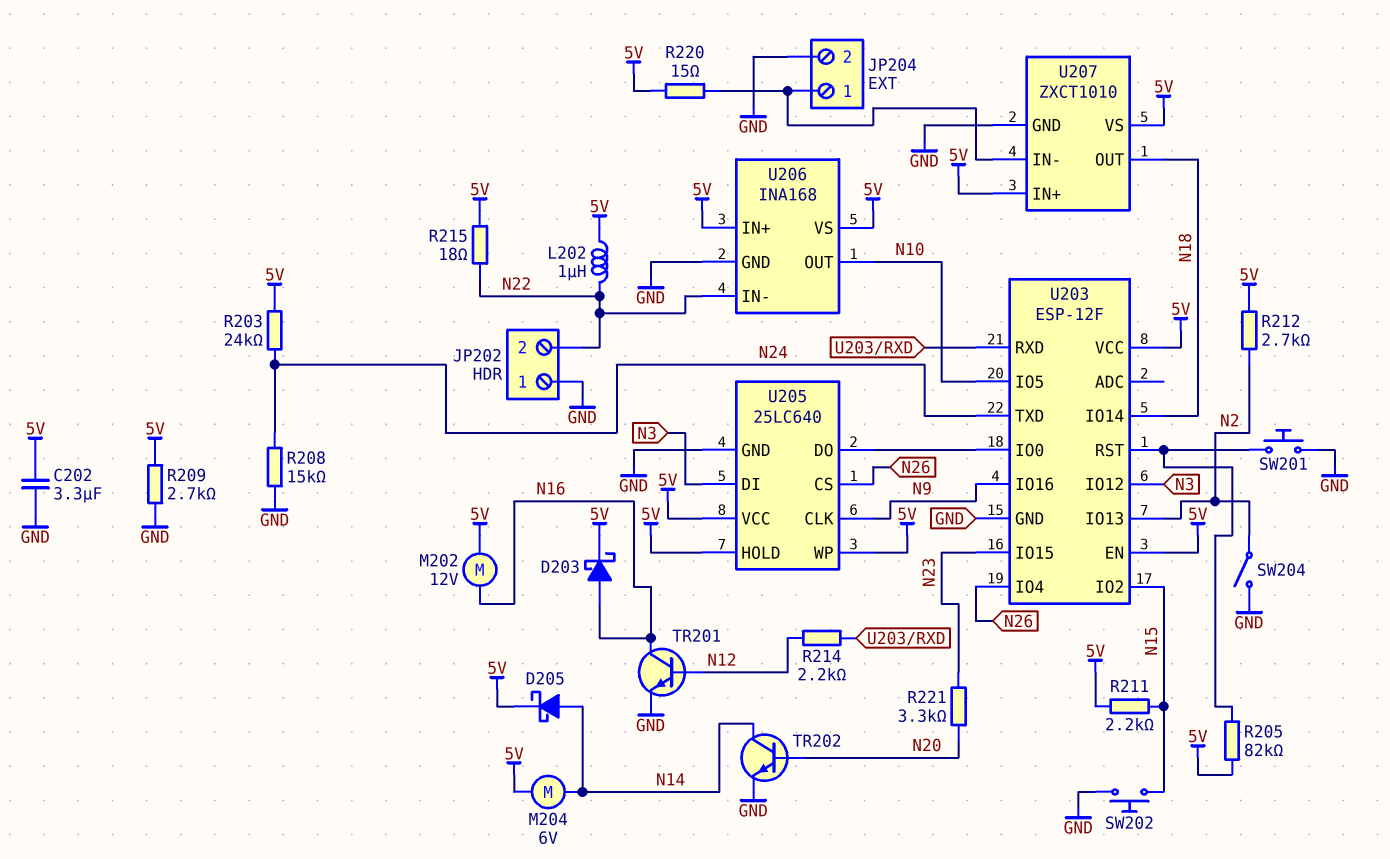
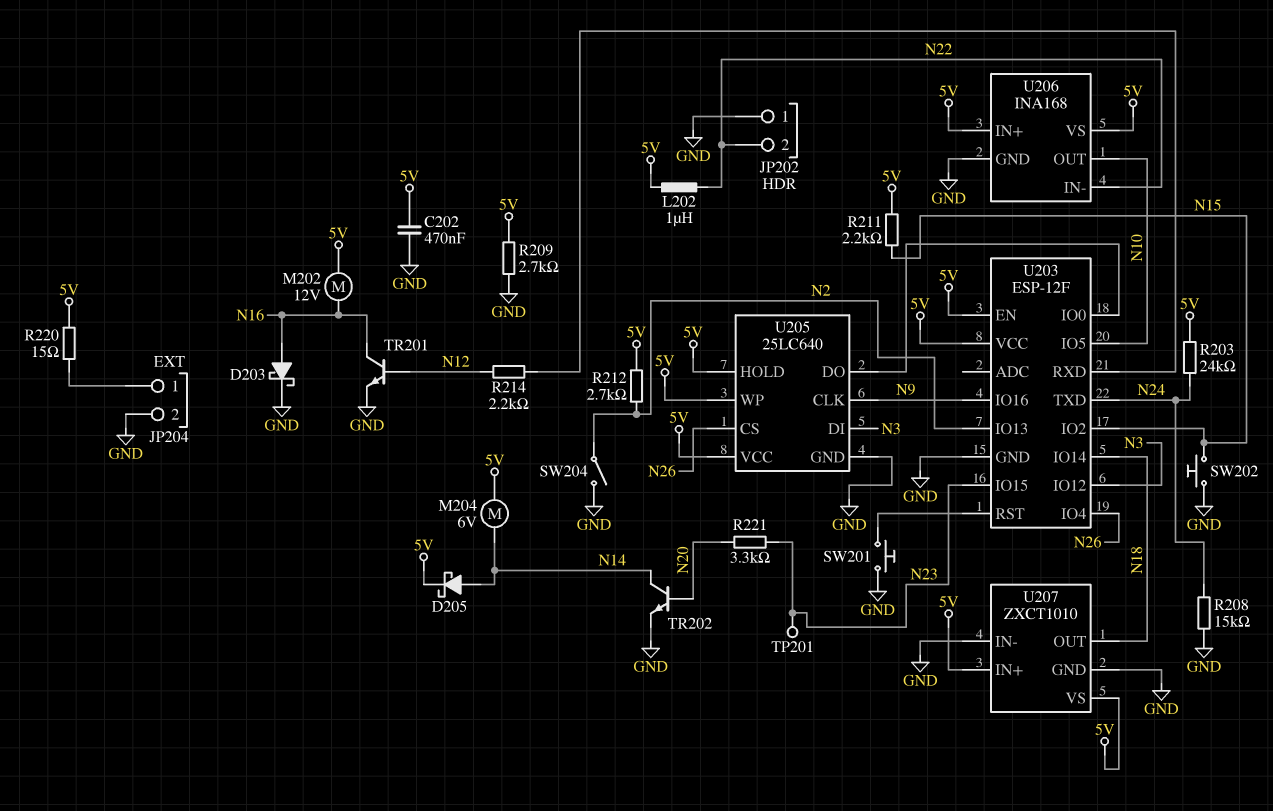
C202: 3.3uF (5V, GND) -> 470nF (5V, GND)
D203: schottky (A N16, K 5V) -> schottky (A N16, K GND)
R205: 82k (5V, U203/RST) -> none
R215: 18 (5V, N22) -> none
TP201: none -> test point (N23)
U207 pin IN-: JP204/1 -> GND

